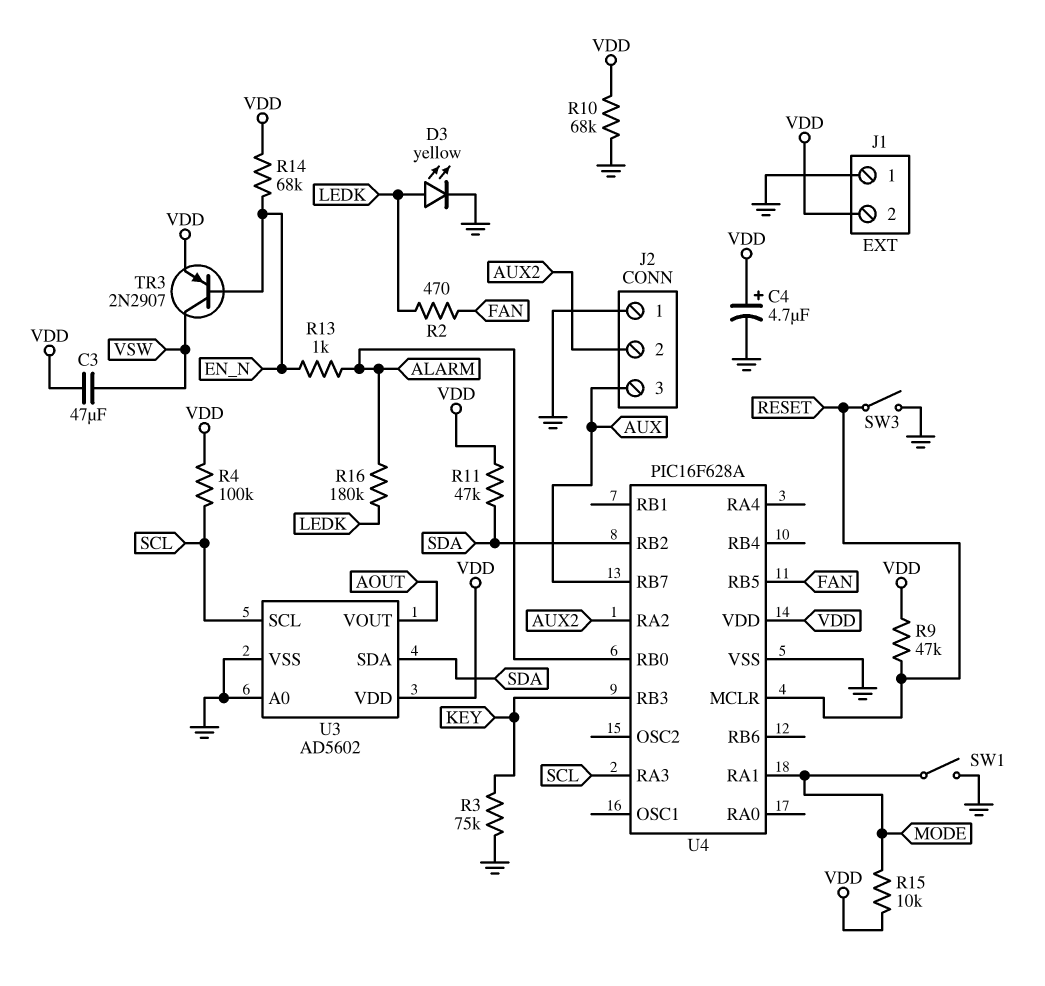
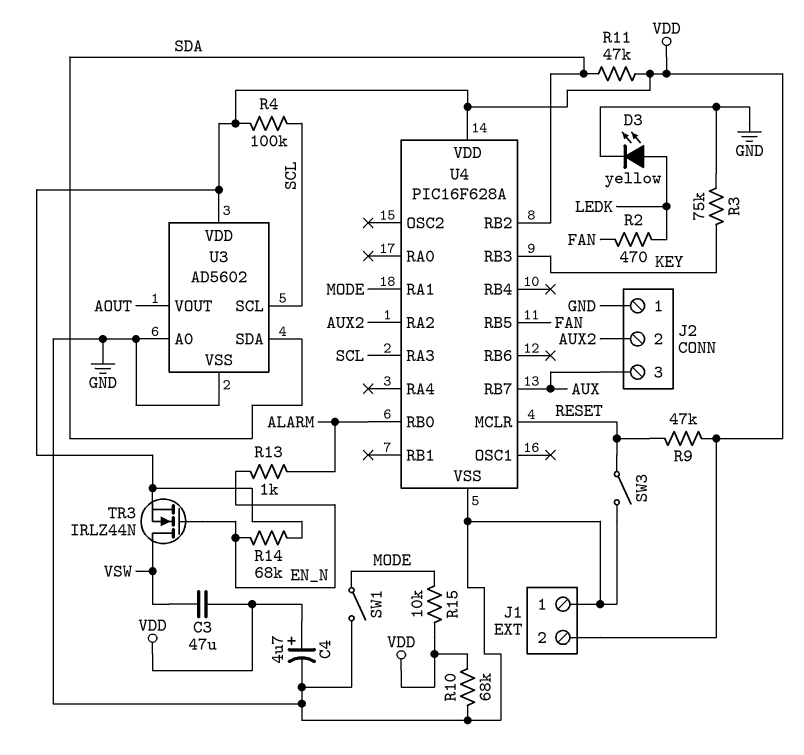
R16: 180k (ALARM, LEDK) -> none
TR3: PNP 2N2907 (B EN_N, C VSW, E VDD) -> NMOS IRLZ44N (G EN_N, D VSW, S VDD)

